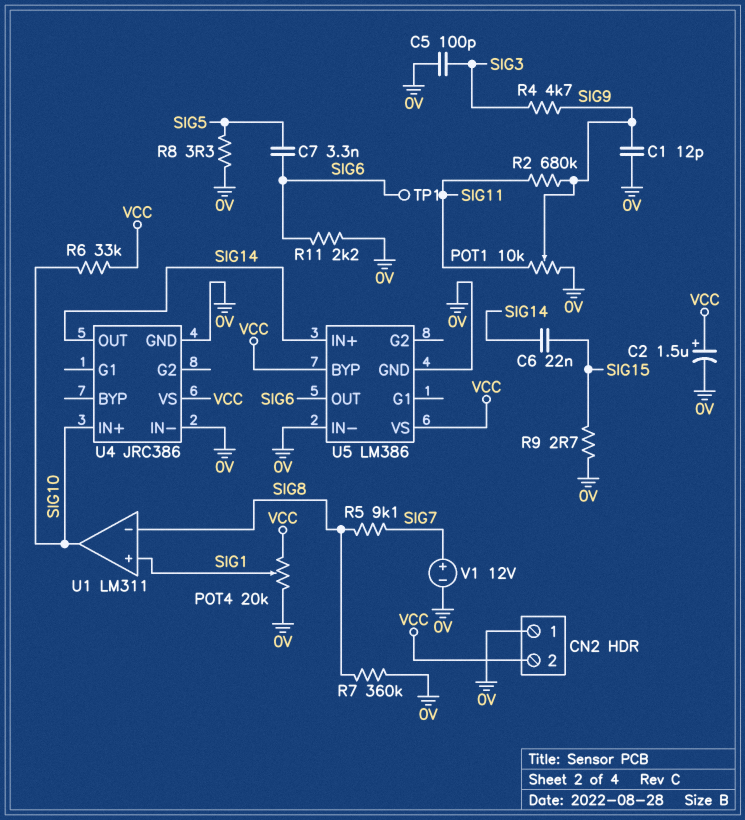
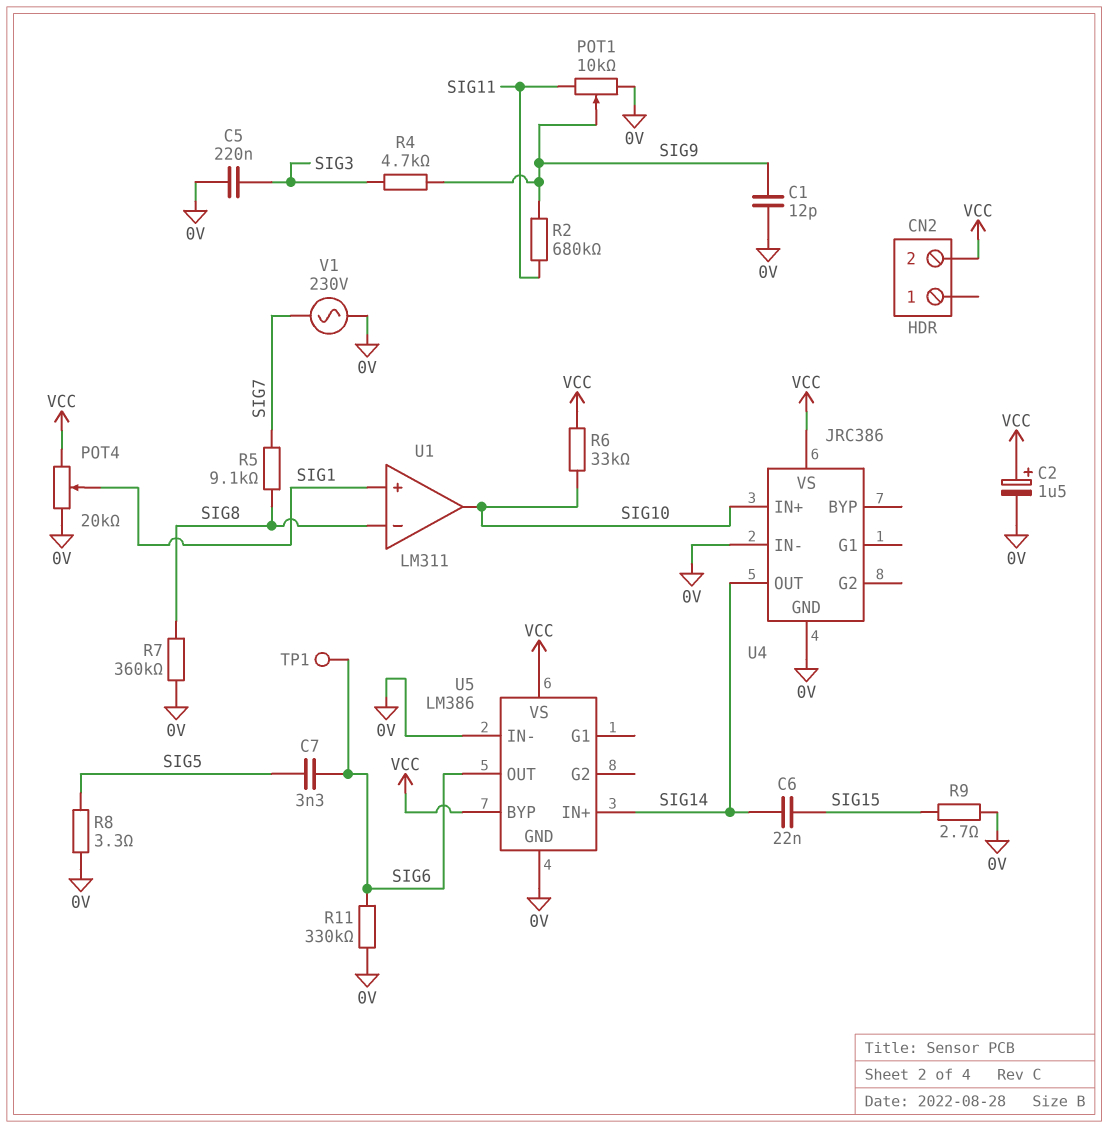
C5: 100pF (0V, SIG3) -> 220nF (0V, SIG3)
CN2 pin 1: 0V -> none
R11: 2.2k (0V, SIG6) -> 330k (0V, SIG6)
V1: 12V (plus SIG7, minus 0V) -> AC 230V (0V, SIG7)

